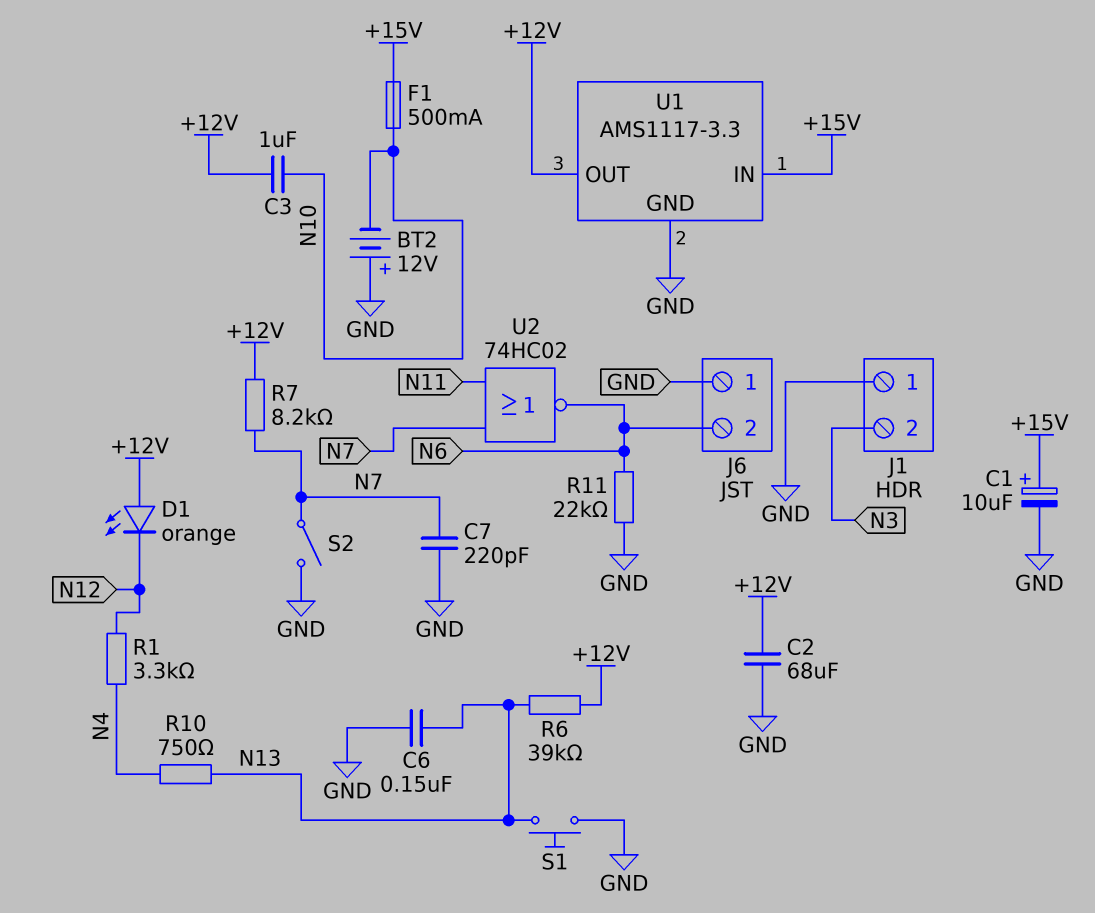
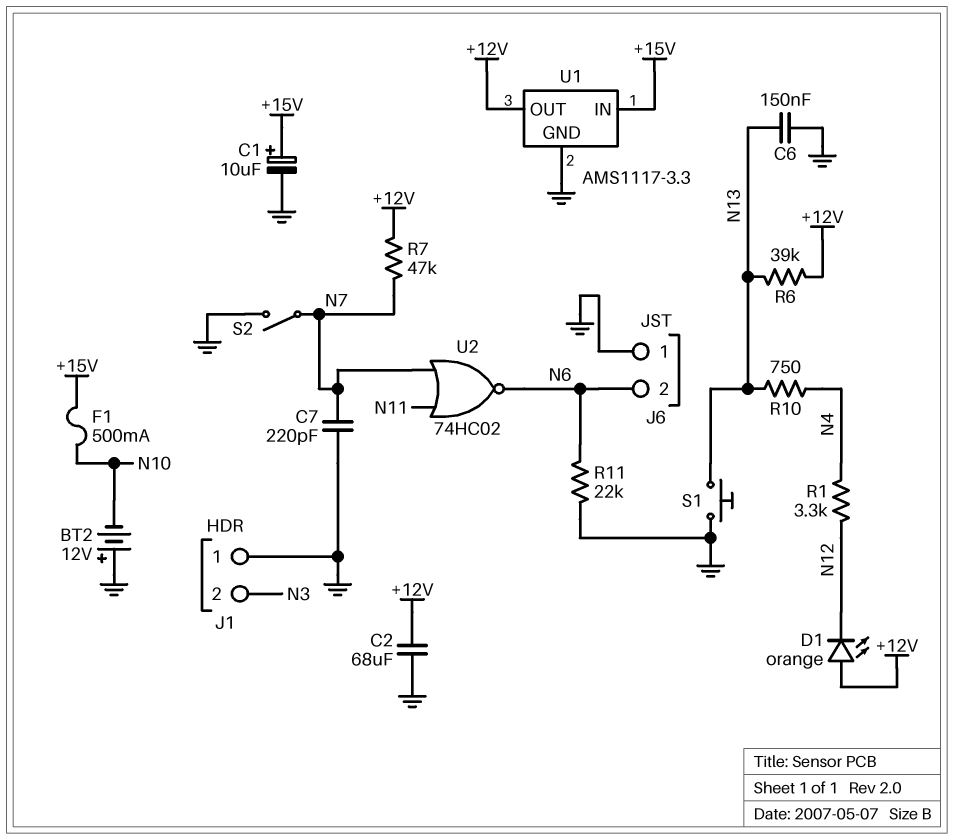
C3: 1uF (+12V, N10) -> none
R7: 8.2k (+12V, N7) -> 47k (+12V, N7)

